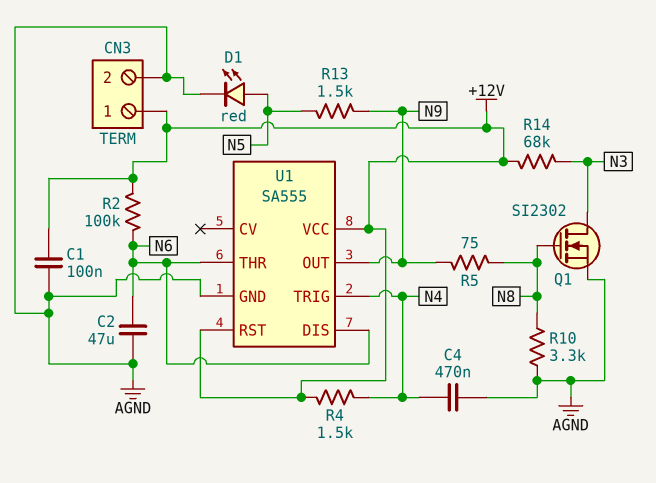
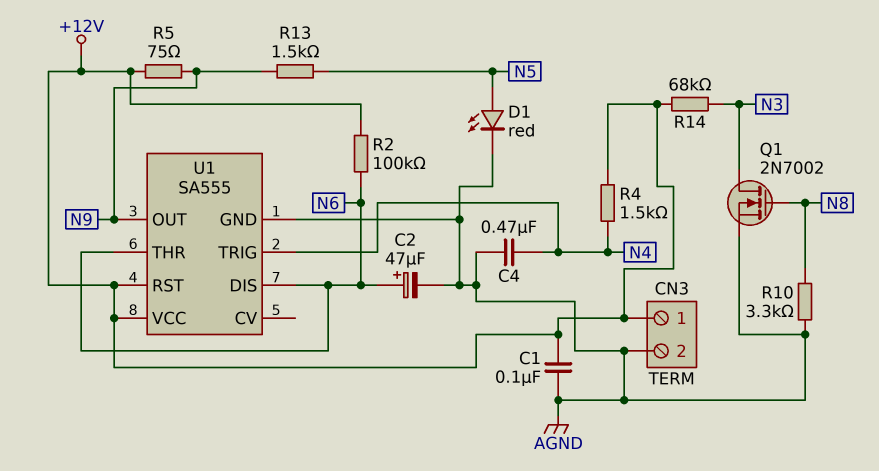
C2: 47uF (AGND, N6) -> 47uF (plus N6, minus AGND)
Q1: NMOS SI2302 (G N8, D N3, S AGND) -> NMOS 2N7002 (G N8, D N3, S AGND)
R5: 75 (N8, N9) -> 75 (+12V, N9)

